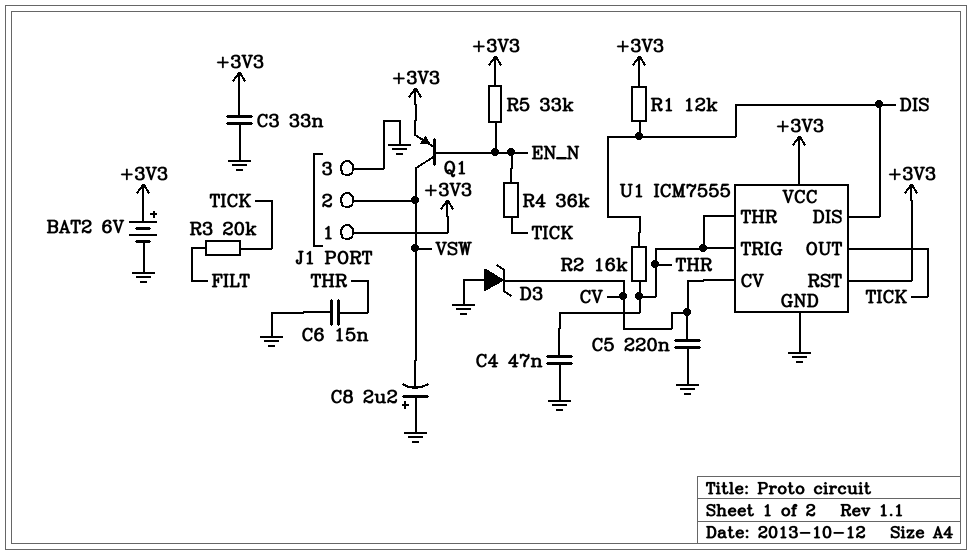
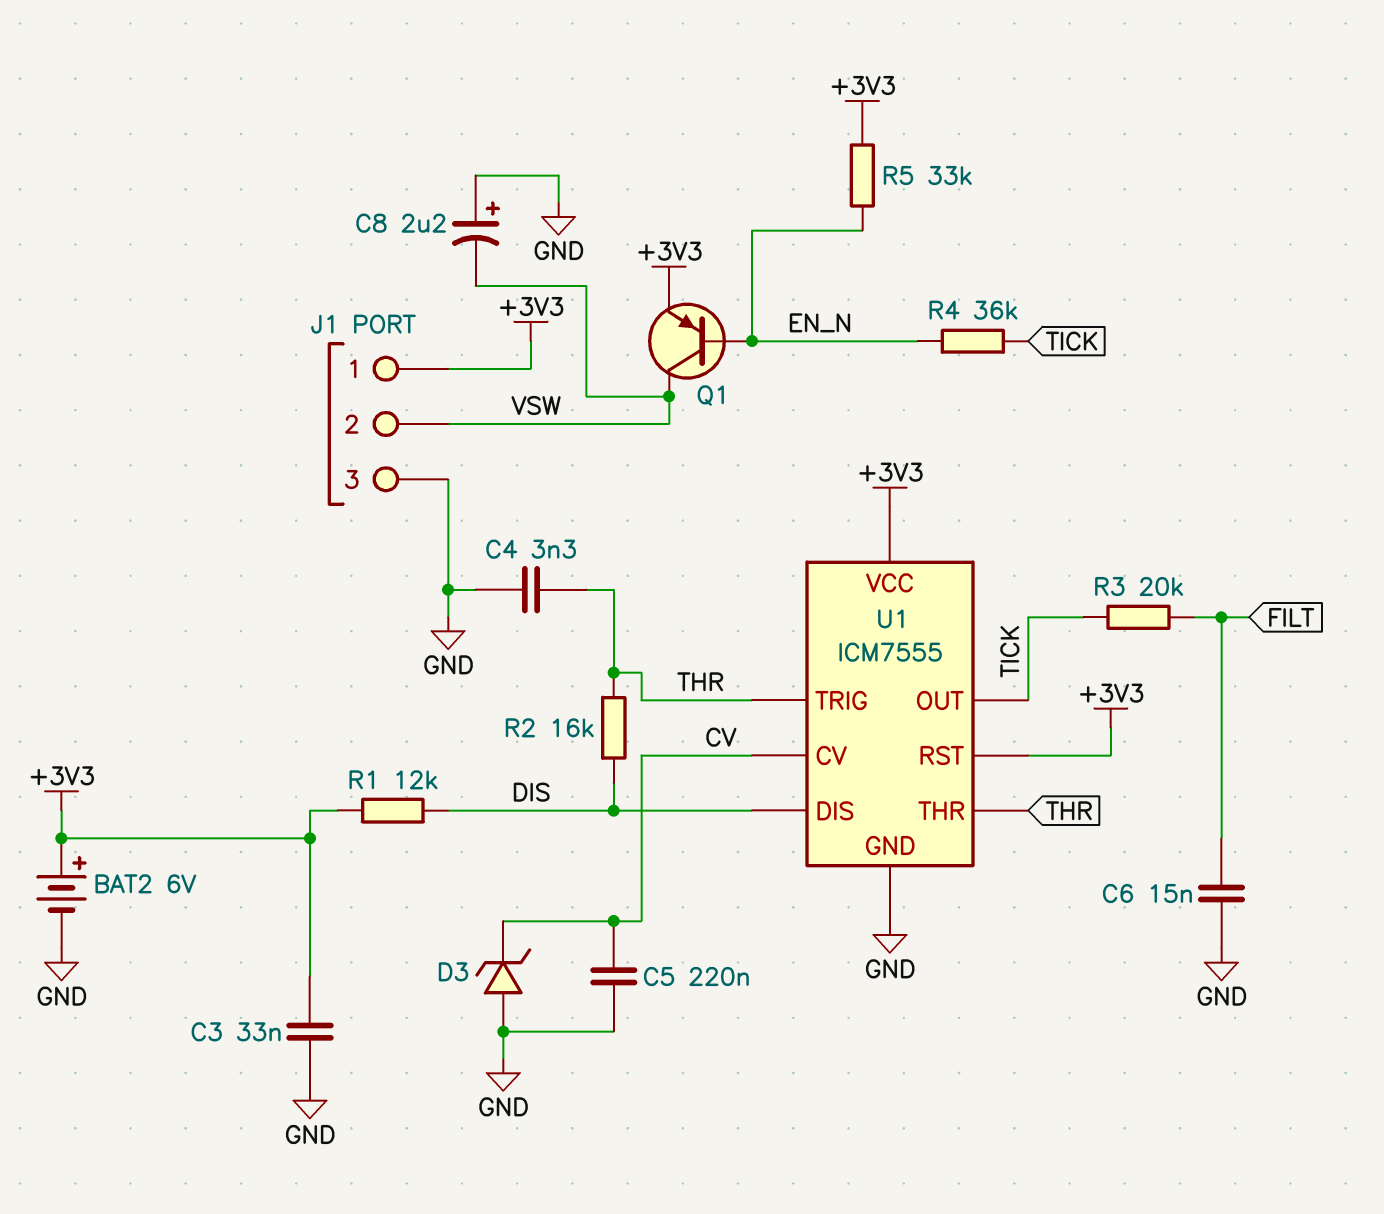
C4: 47nF (GND, THR) -> 3.3nF (GND, THR)
C6: 15nF (GND, THR) -> 15nF (FILT, GND)

